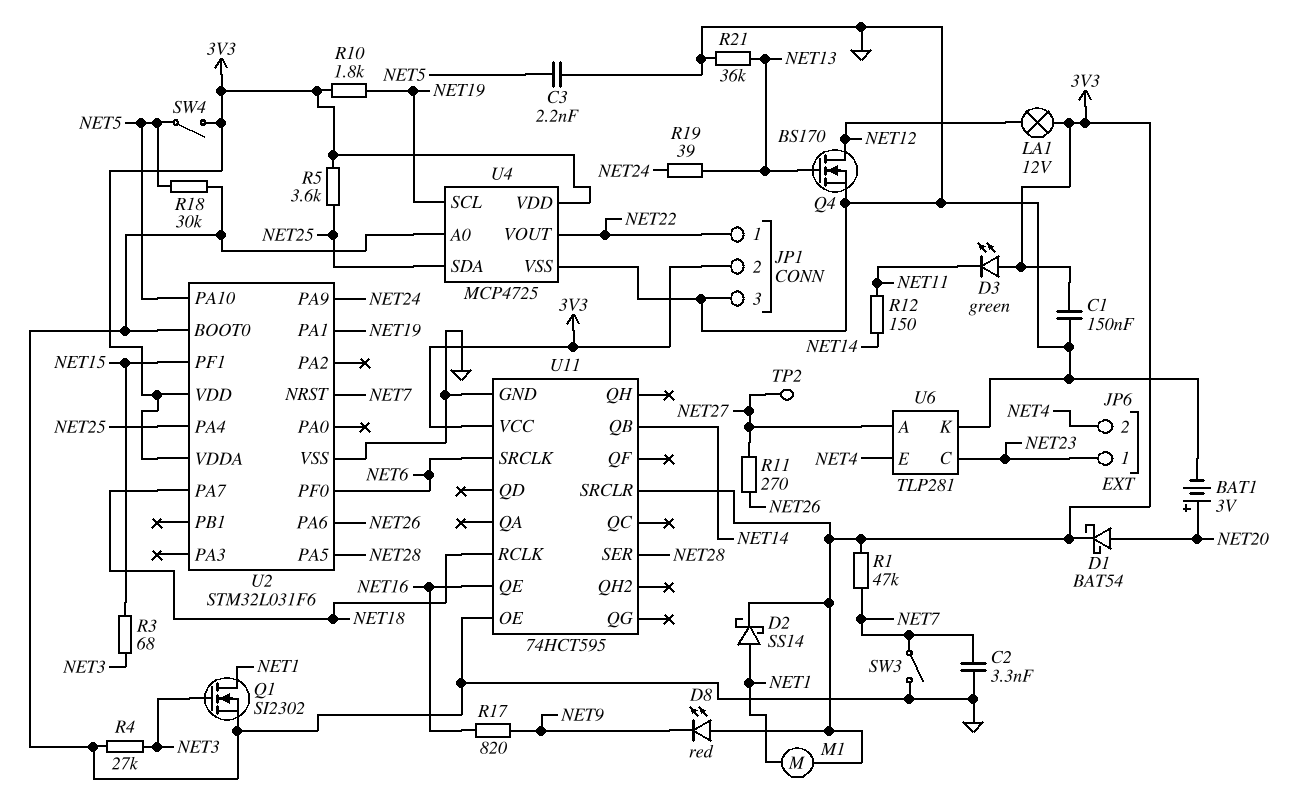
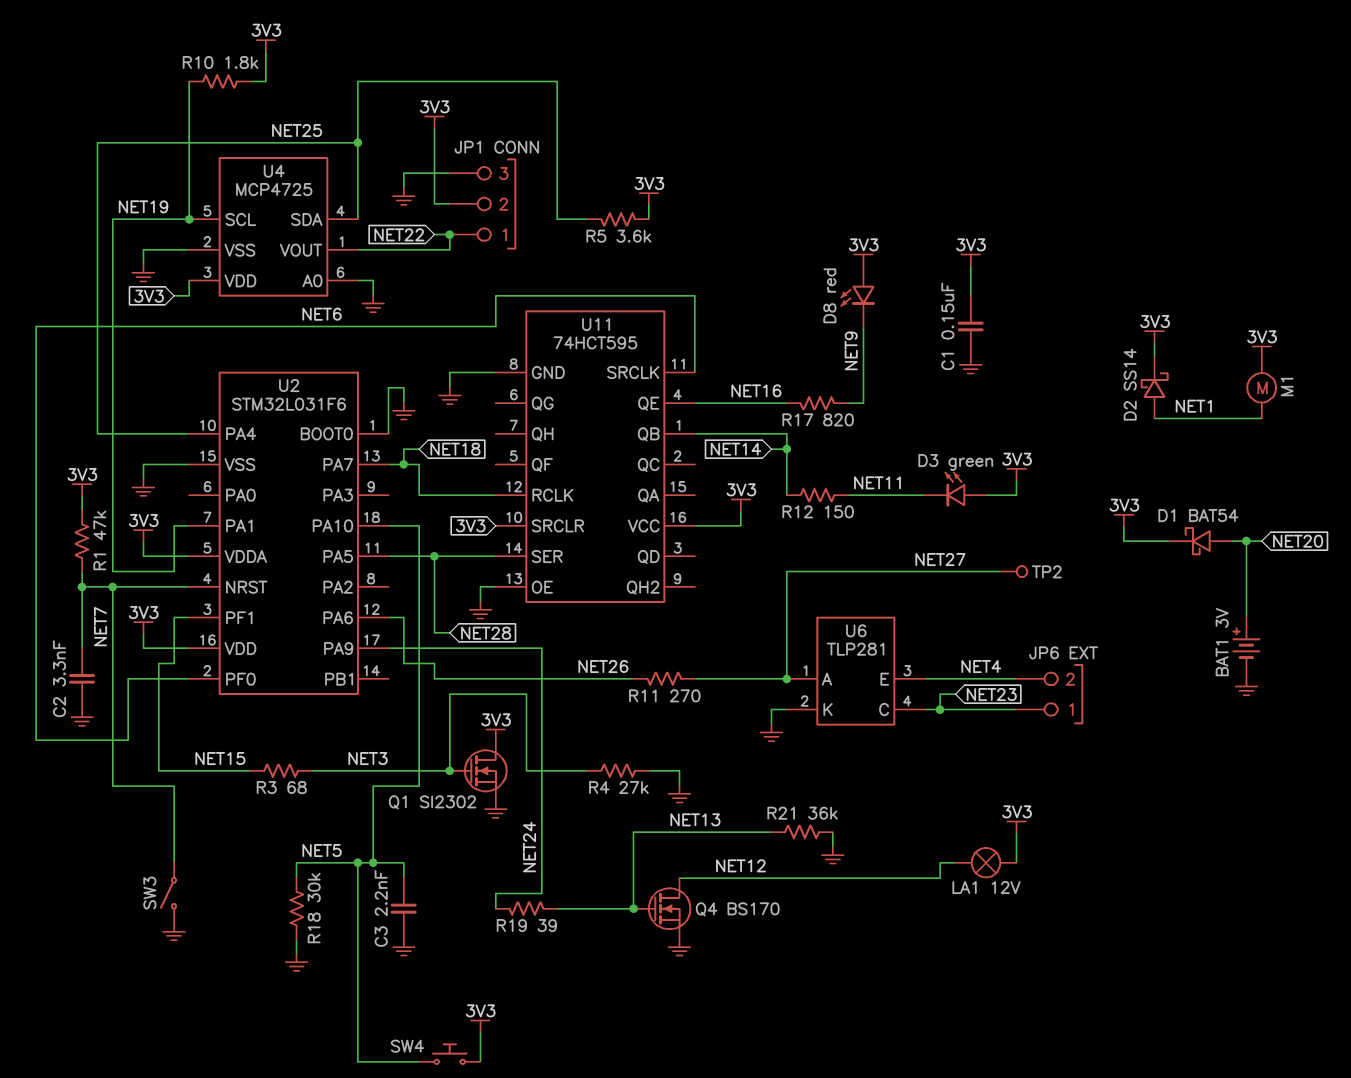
Q1: NMOS SI2302 (G NET3, D NET1, S GND) -> NMOS SI2302 (G NET3, D 3V3, S GND)
SW4: switch (3V3, NET5) -> button (3V3, NET5)

